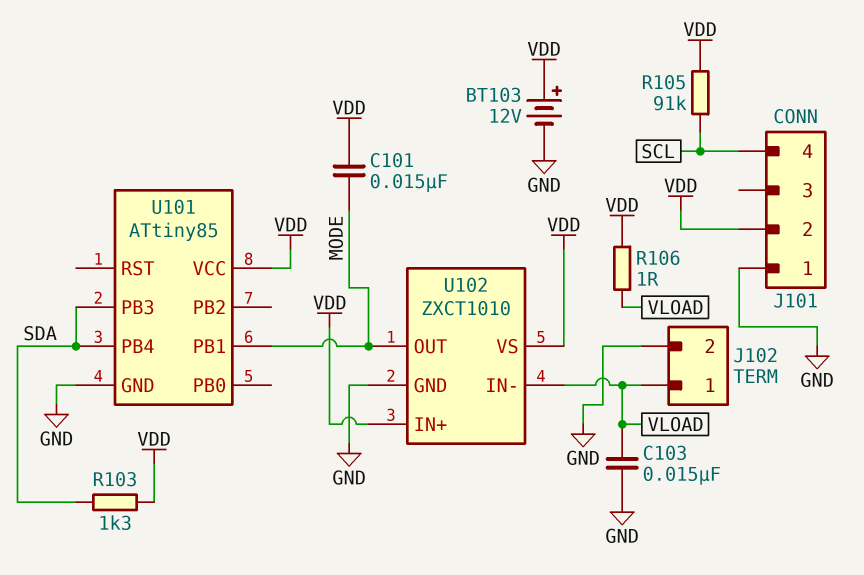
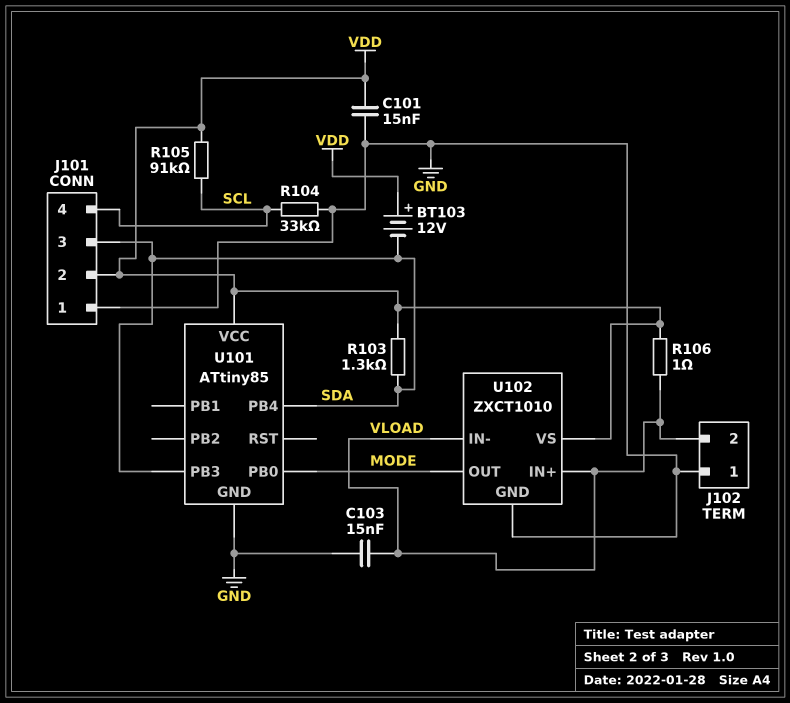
BT103: 12V (plus VDD, minus GND) -> 12V (plus VDD, minus SDA)
C101: 15nF (MODE, VDD) -> 15nF (GND, VDD)
J101 pin 3: none -> SDA
J102 pin 1: VLOAD -> GND
J102 pin 2: GND -> VLOAD
R104: none -> 33k (GND, SCL)
U101 pin PB0: none -> MODE
U101 pin PB1: MODE -> none
U102 pin IN+: VDD -> VLOAD

